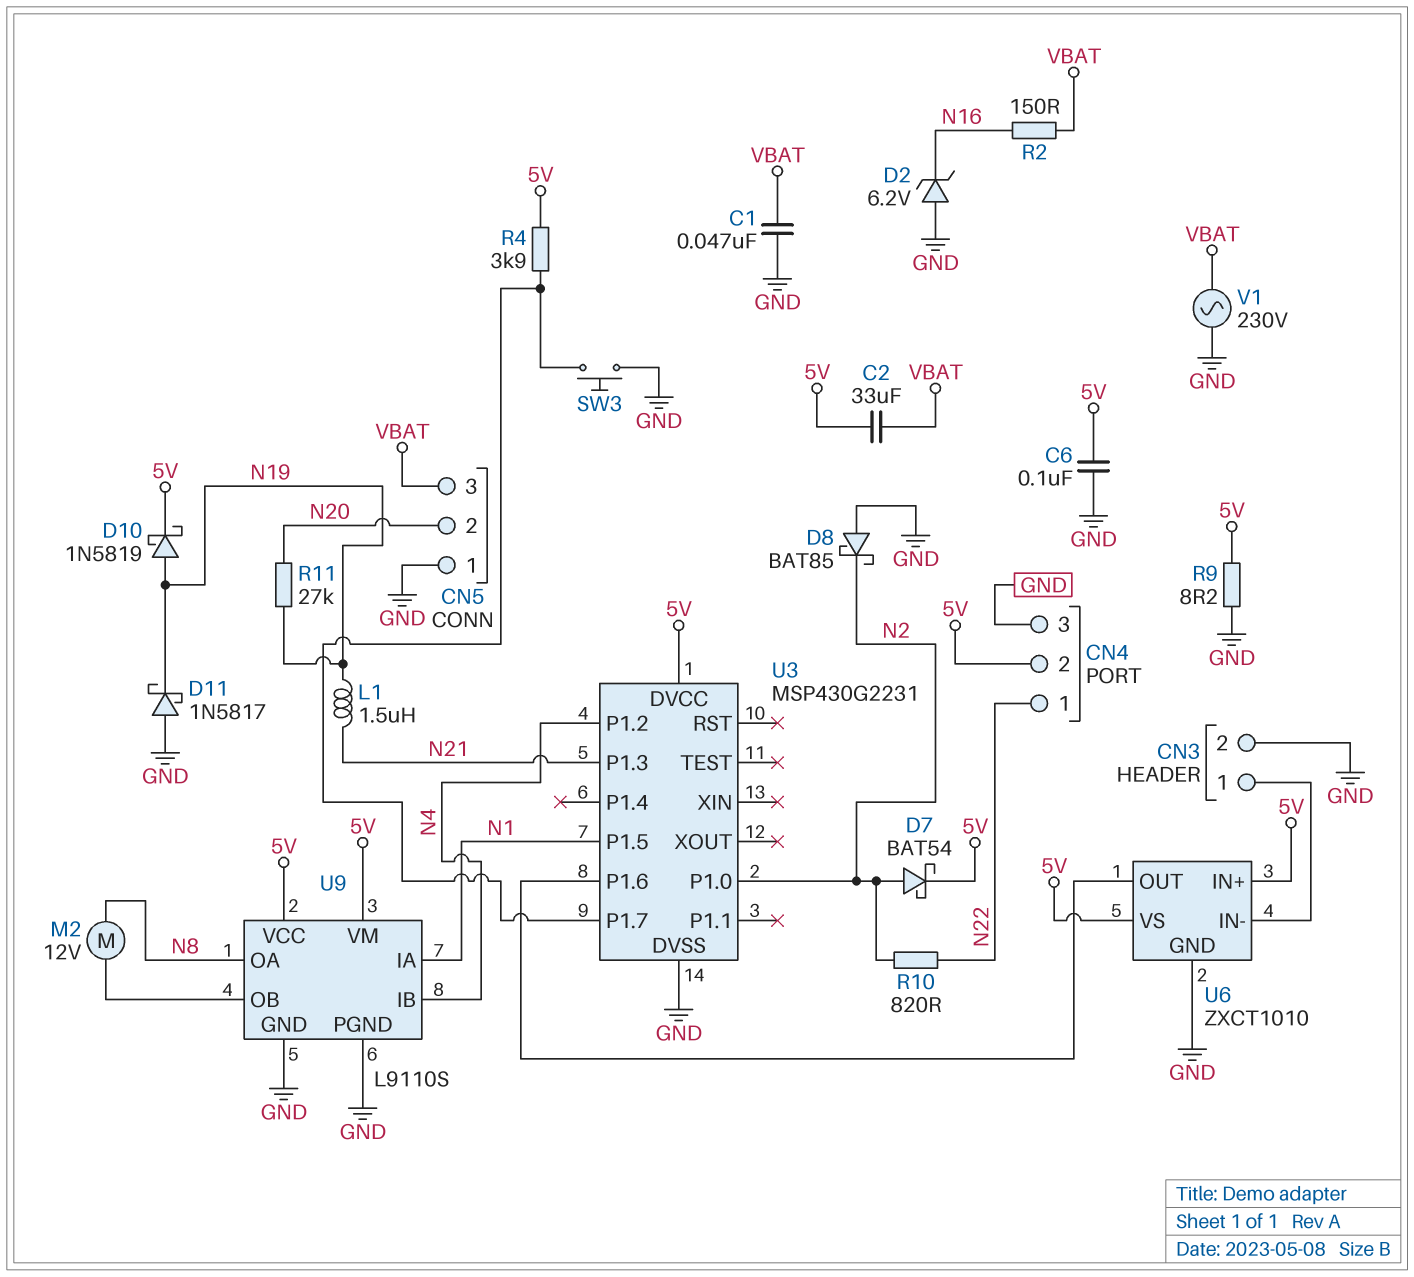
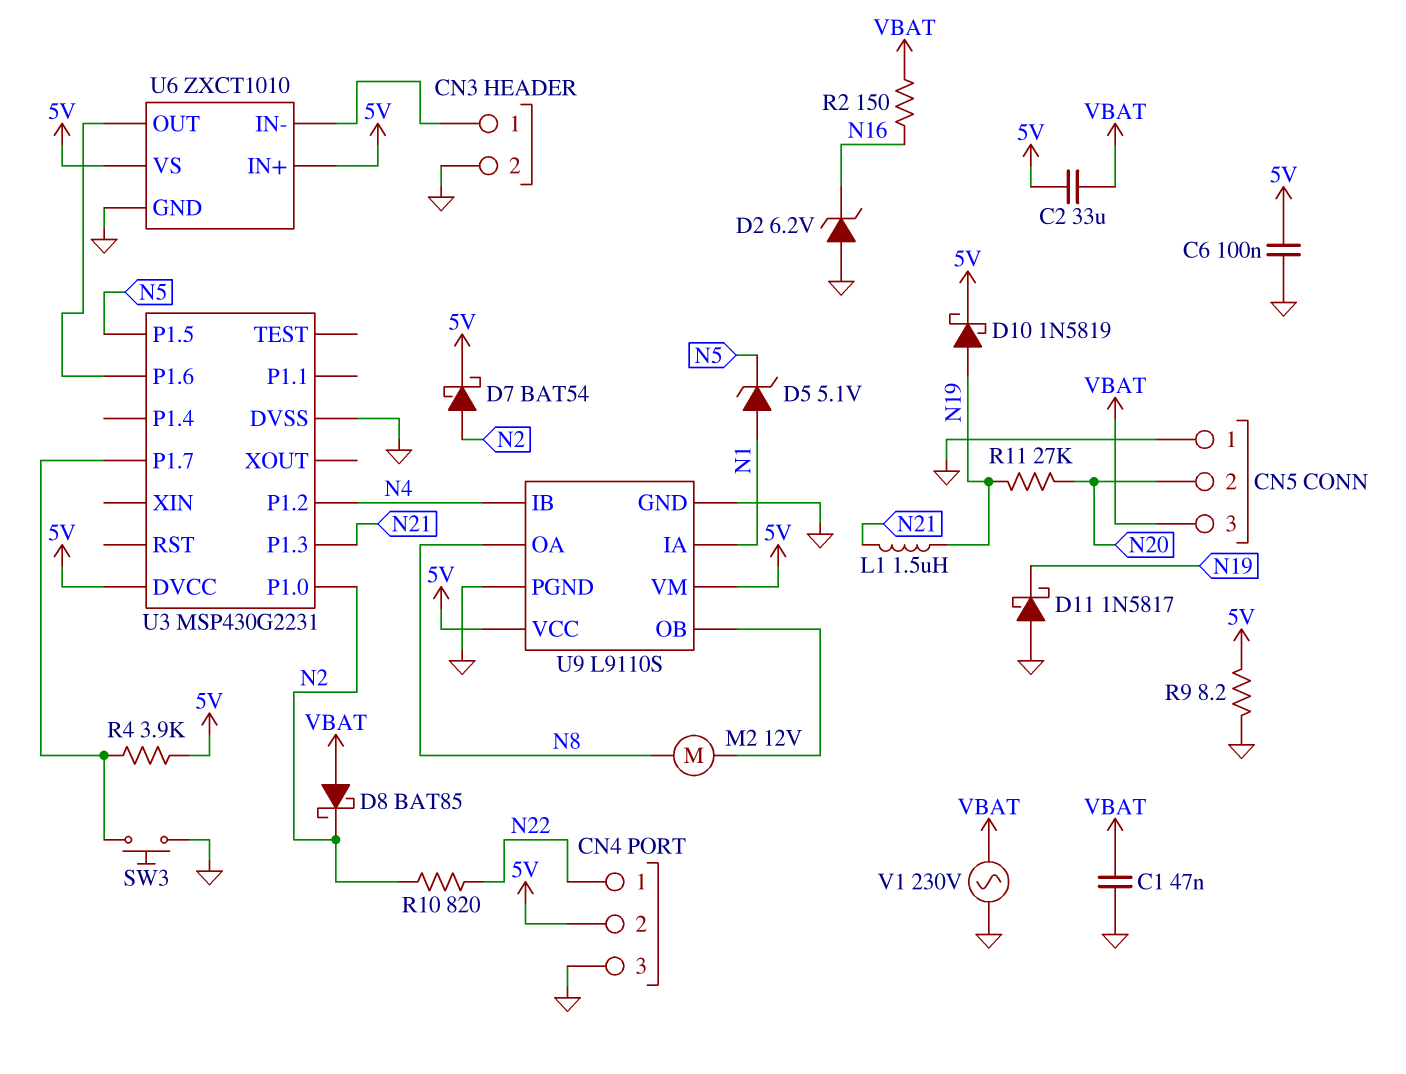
D5: none -> zener 5.1V (A N1, K N5)
D8: schottky BAT85 (A GND, K N2) -> schottky BAT85 (A VBAT, K N2)
U3 pin P1.5: N1 -> N5

